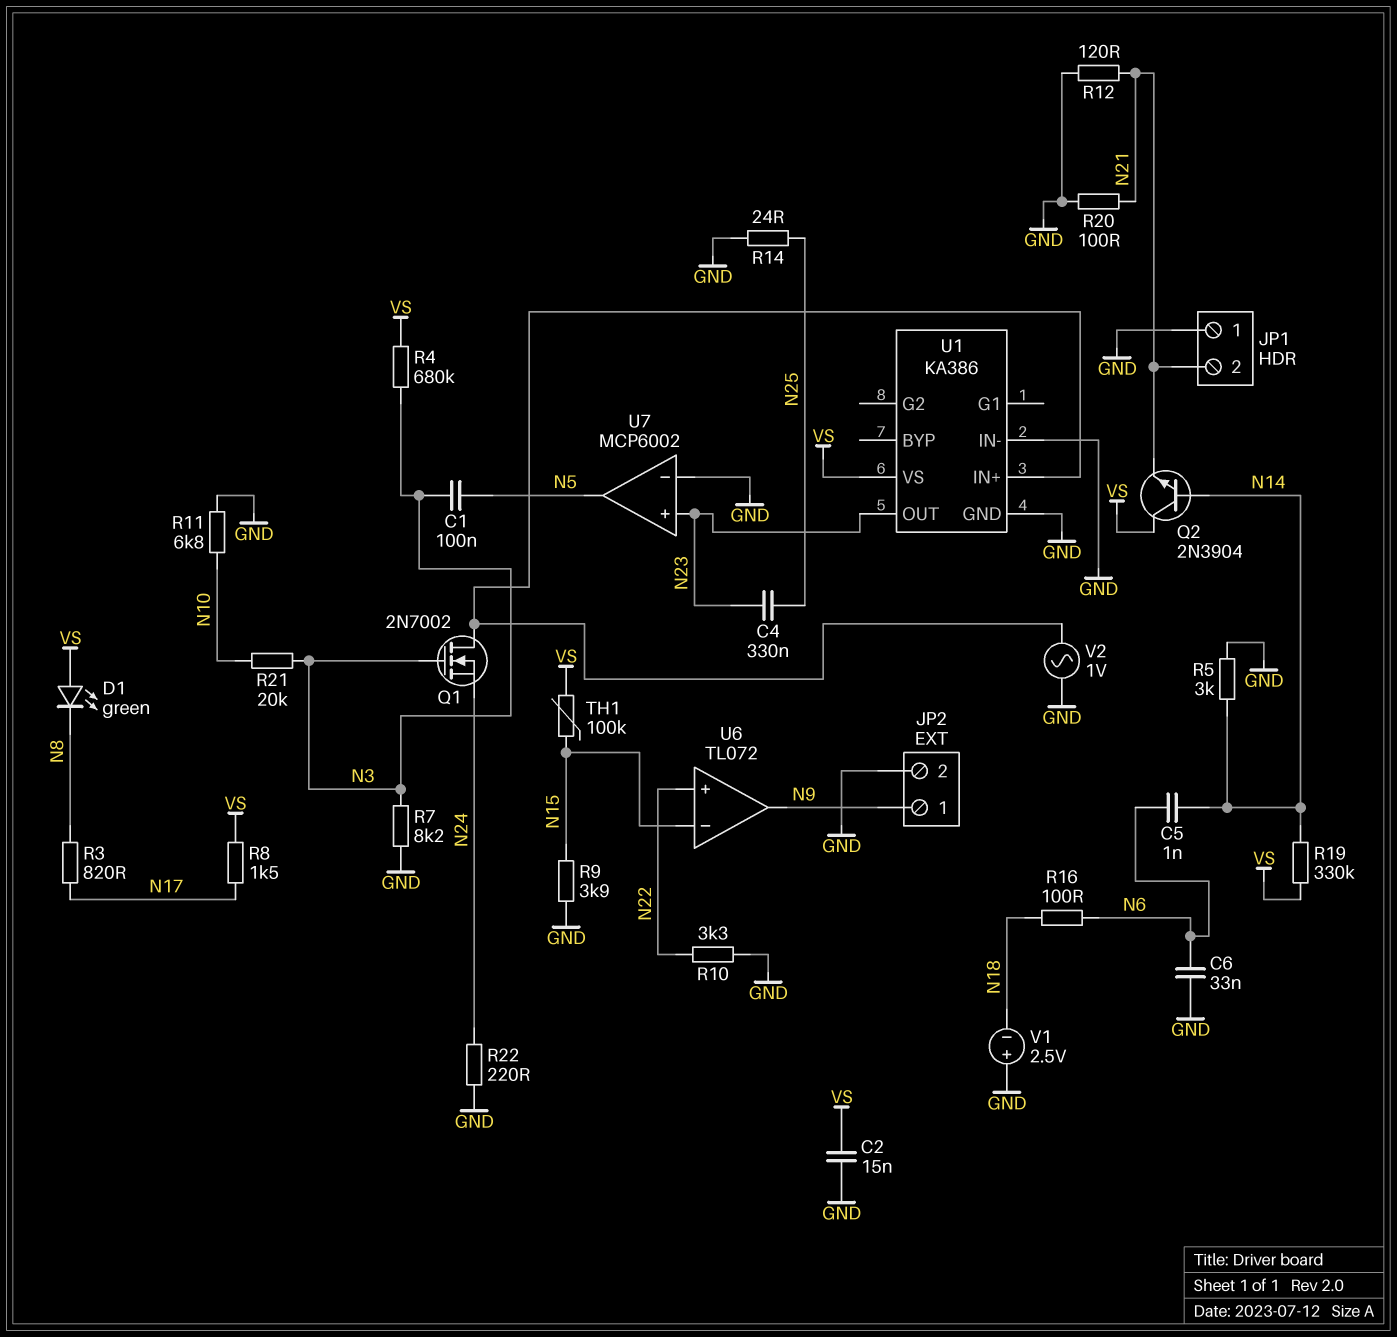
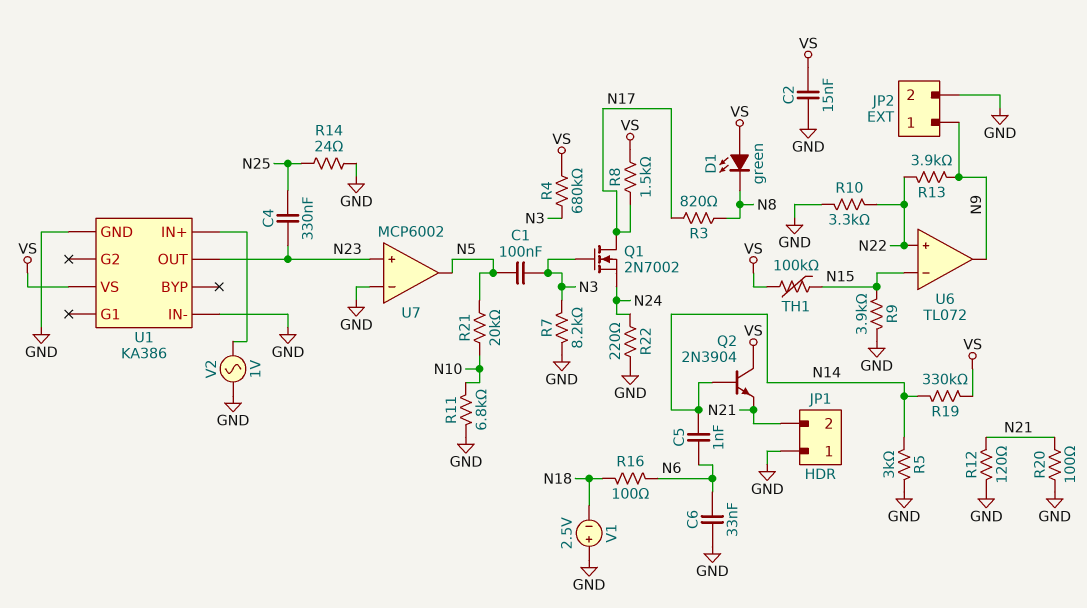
Q1: NMOS 2N7002 (G N3, D U1/IN+, S N24) -> NMOS 2N7002 (G N3, D N17, S N24)
R13: none -> 3.9k (N9, N22)
R21: 20k (N3, N10) -> 20k (N5, N10)

